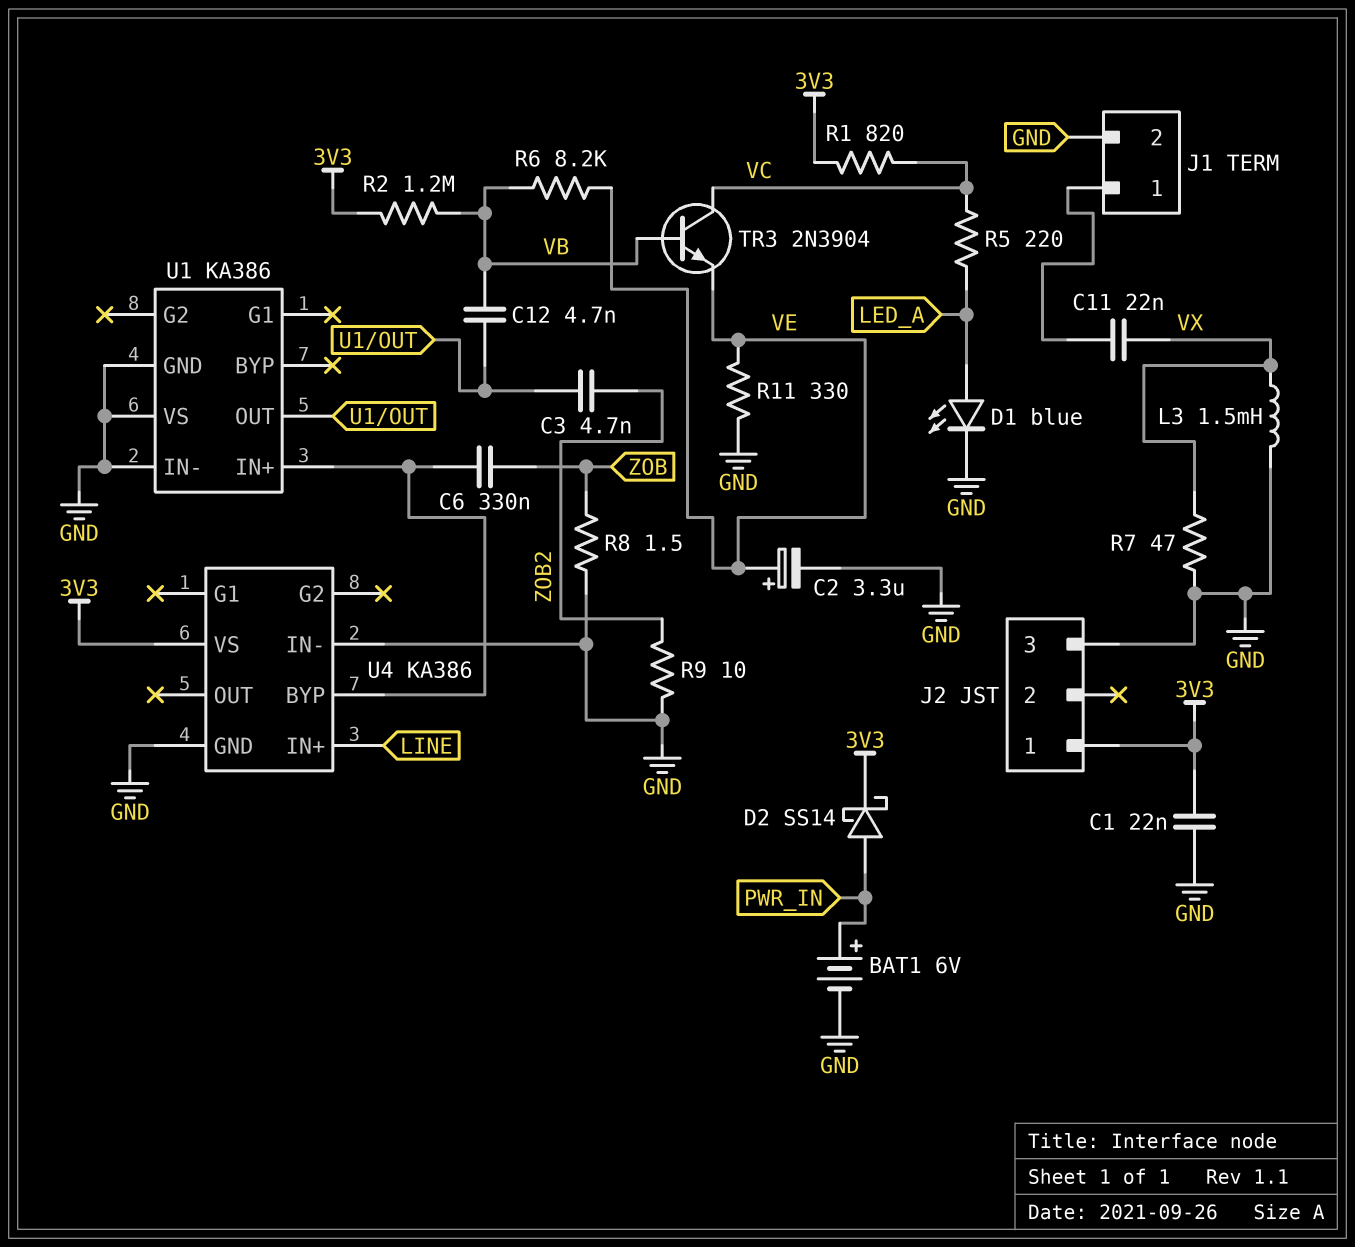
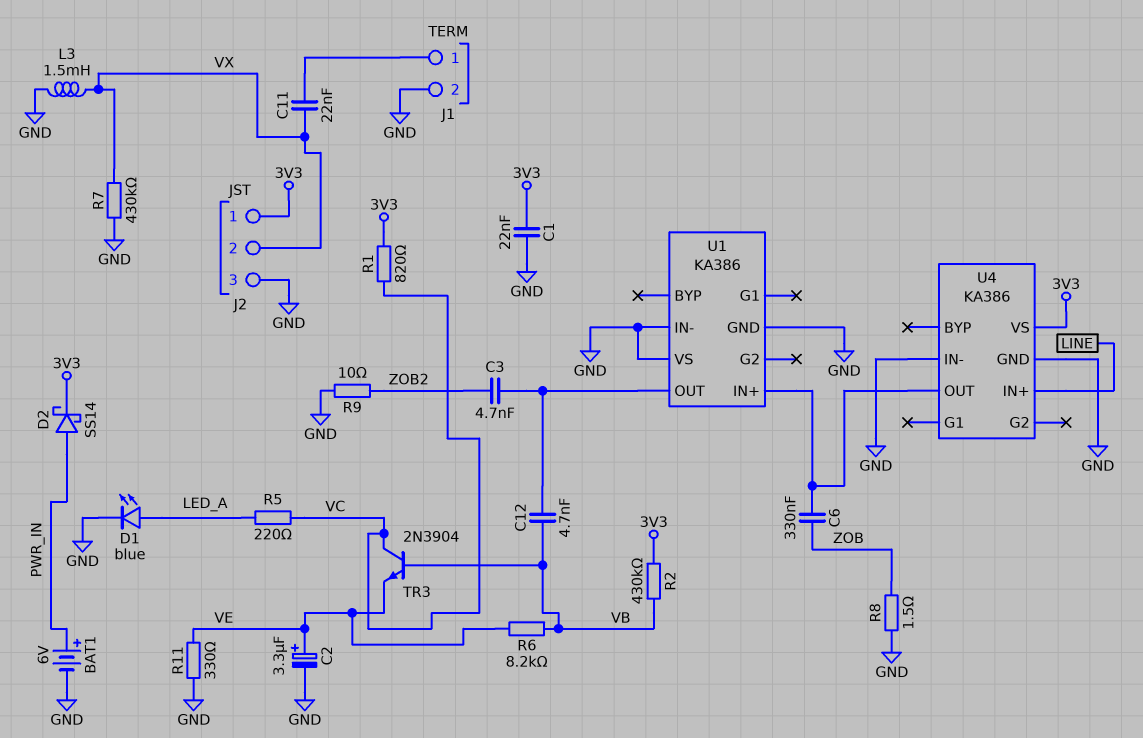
J2 pin 2: none -> VX
R2: 1.2M (3V3, VB) -> 430k (3V3, VB)
R7: 47 (GND, VX) -> 430k (GND, VX)
U4 pin BYP: U1/IN+ -> none
U4 pin OUT: none -> U1/IN+

